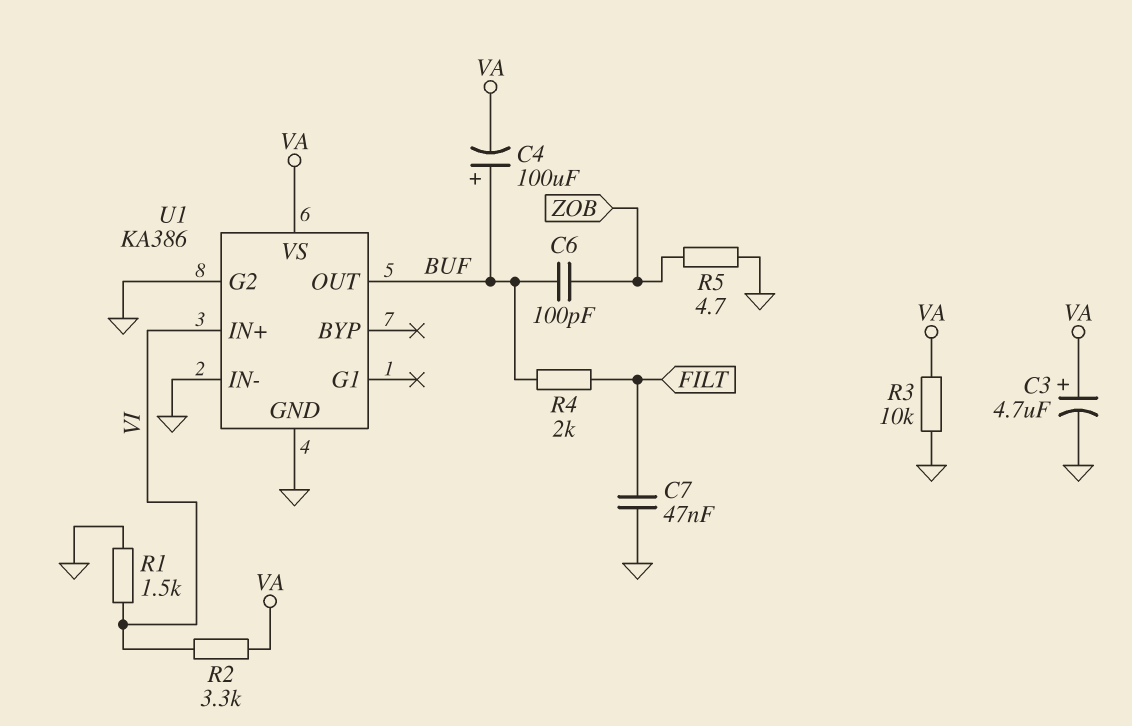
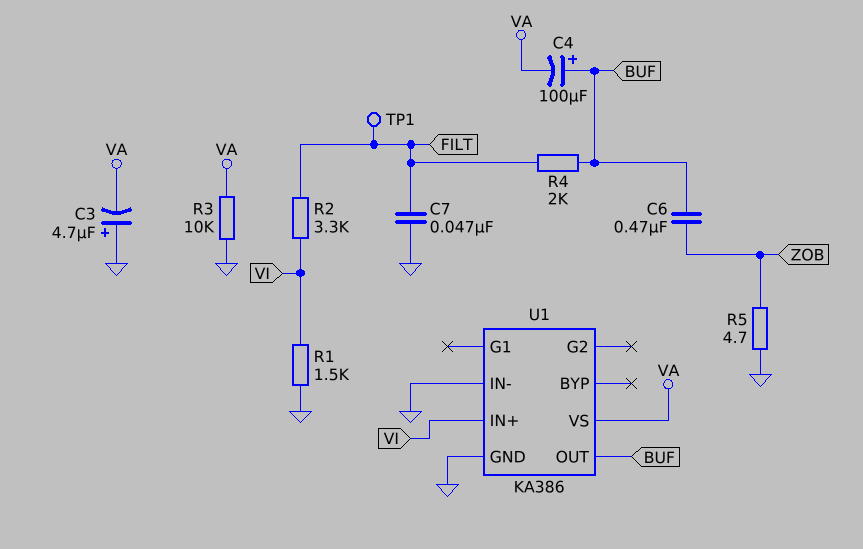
C3: 4.7uF (plus VA, minus GND) -> 4.7uF (plus GND, minus VA)
C6: 100pF (BUF, ZOB) -> 470nF (BUF, ZOB)
R2: 3.3k (VA, VI) -> 3.3k (FILT, VI)
TP1: none -> test point (FILT)
U1 pin G2: GND -> none

